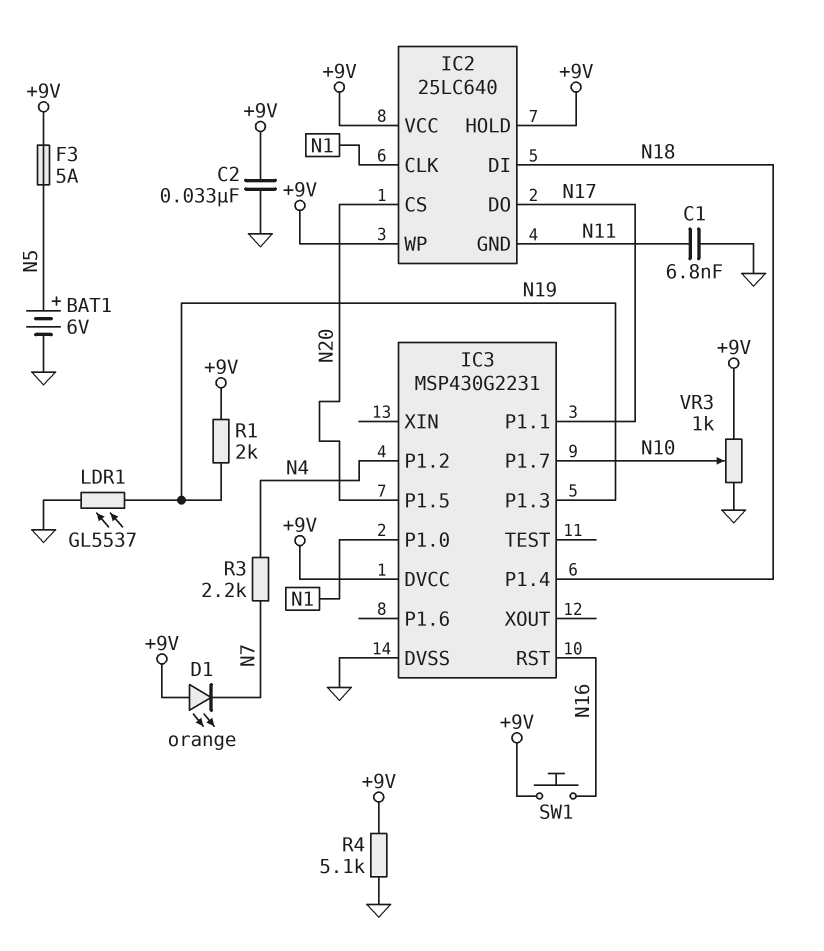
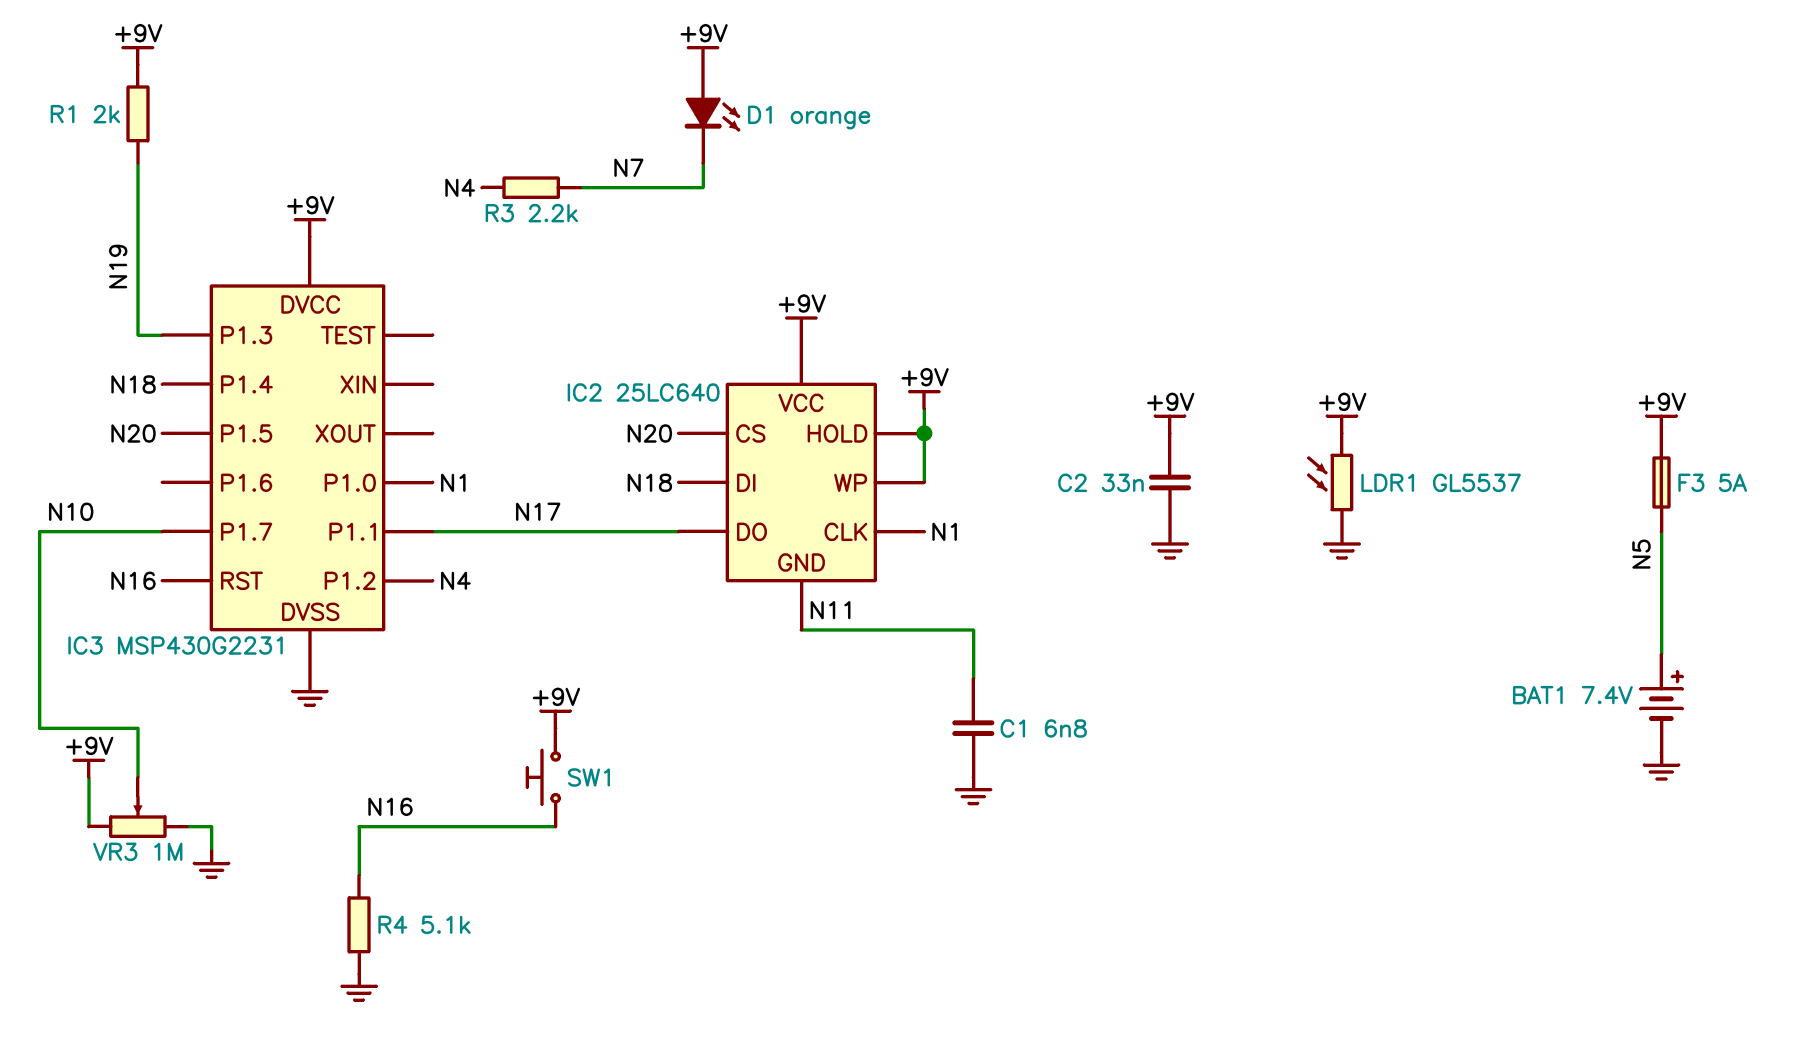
BAT1: 6V (plus N5, minus GND) -> 7.4V (plus N5, minus GND)
LDR1: GL5537 (GND, N19) -> GL5537 (+9V, GND)
R4: 5.1k (+9V, GND) -> 5.1k (GND, N16)
VR3: 1k (+9V, GND, wiper N10) -> 1M (+9V, GND, wiper N10)

